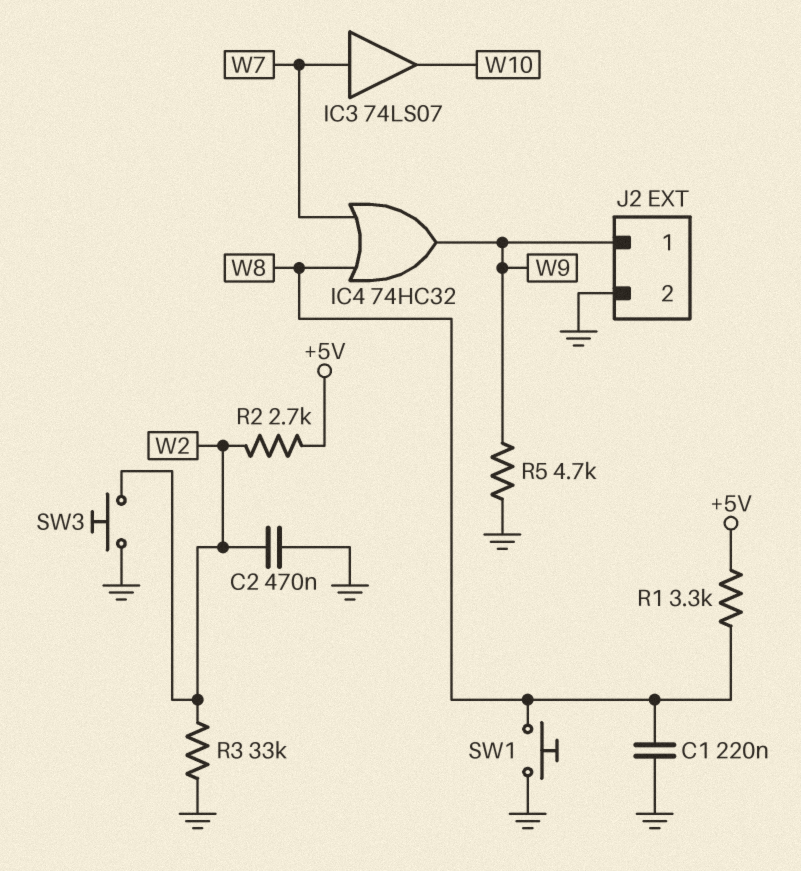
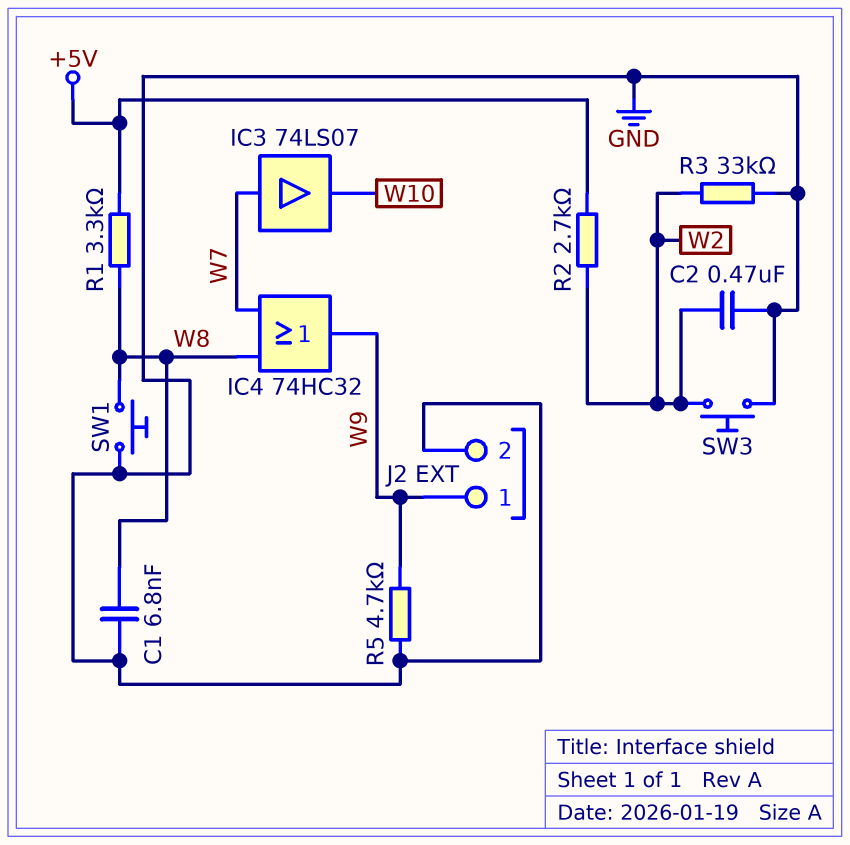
C1: 220nF (GND, W8) -> 6.8nF (GND, W8)

